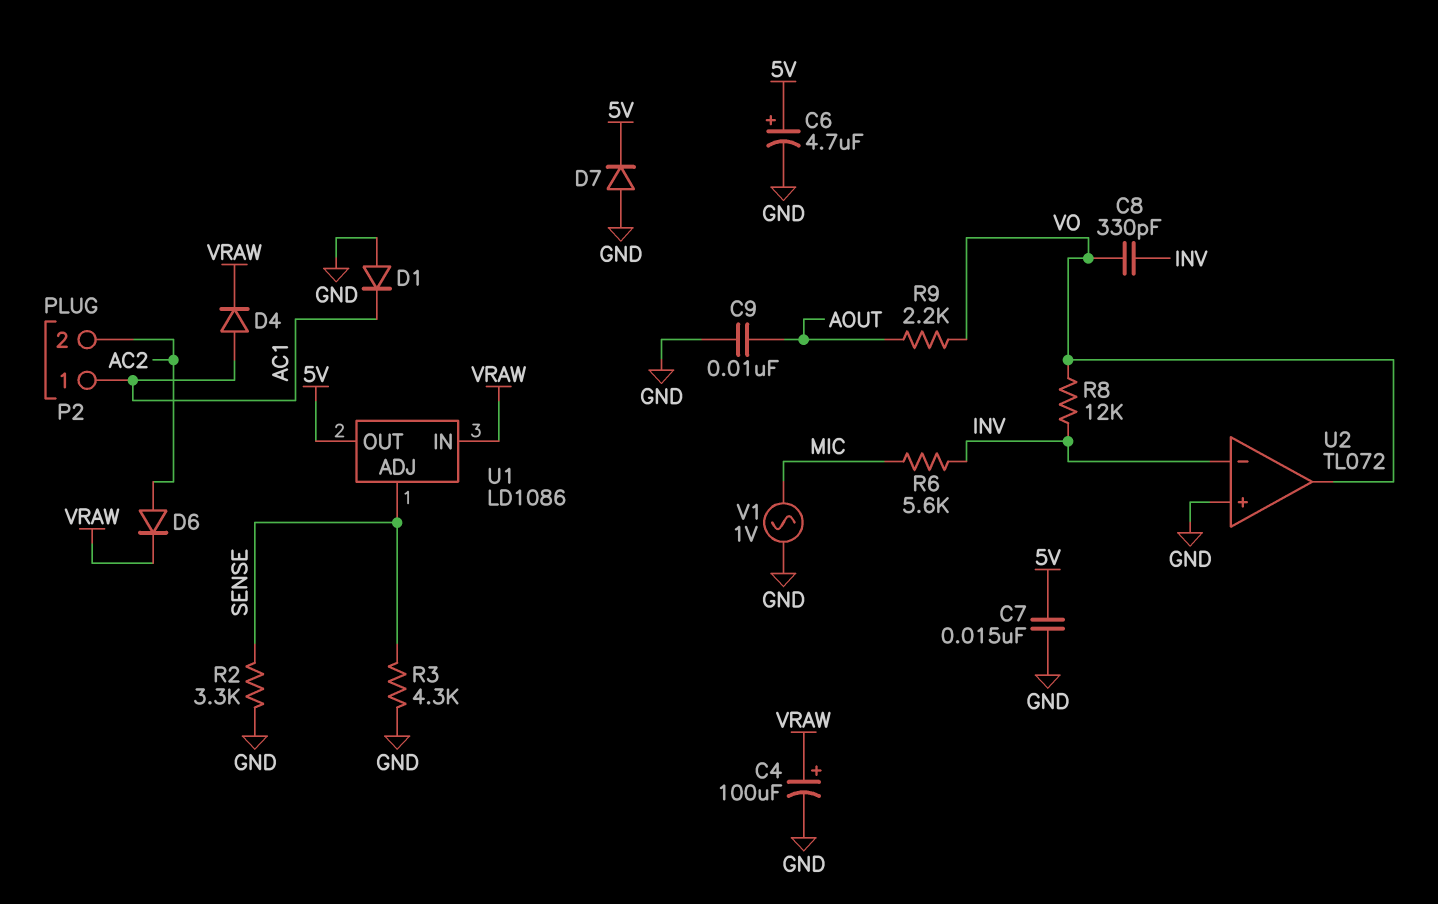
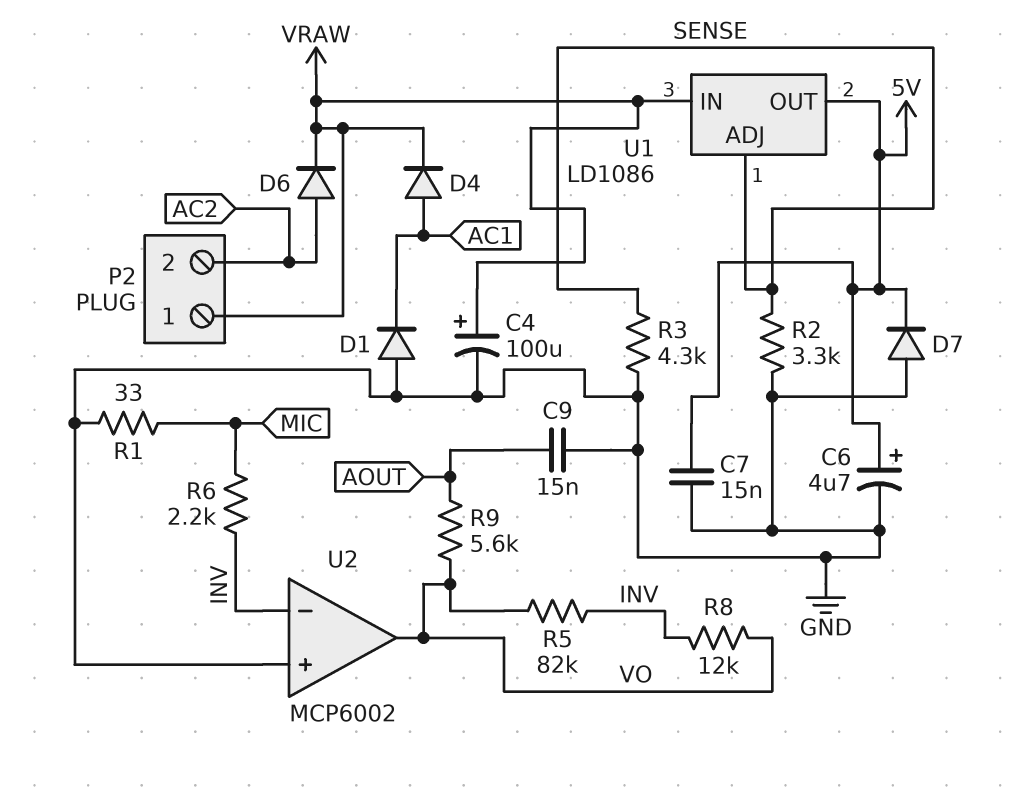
C8: 330pF (INV, VO) -> none
C9: 10nF (AOUT, GND) -> 15nF (AOUT, GND)
P2 pin 1: AC1 -> VRAW
R1: none -> 33 (GND, MIC)
R5: none -> 82k (INV, VO)
R6: 5.6k (INV, MIC) -> 2.2k (INV, MIC)
R9: 2.2k (AOUT, VO) -> 5.6k (AOUT, VO)
U2: TL072 -> MCP6002
V1: AC 1V (GND, MIC) -> none

